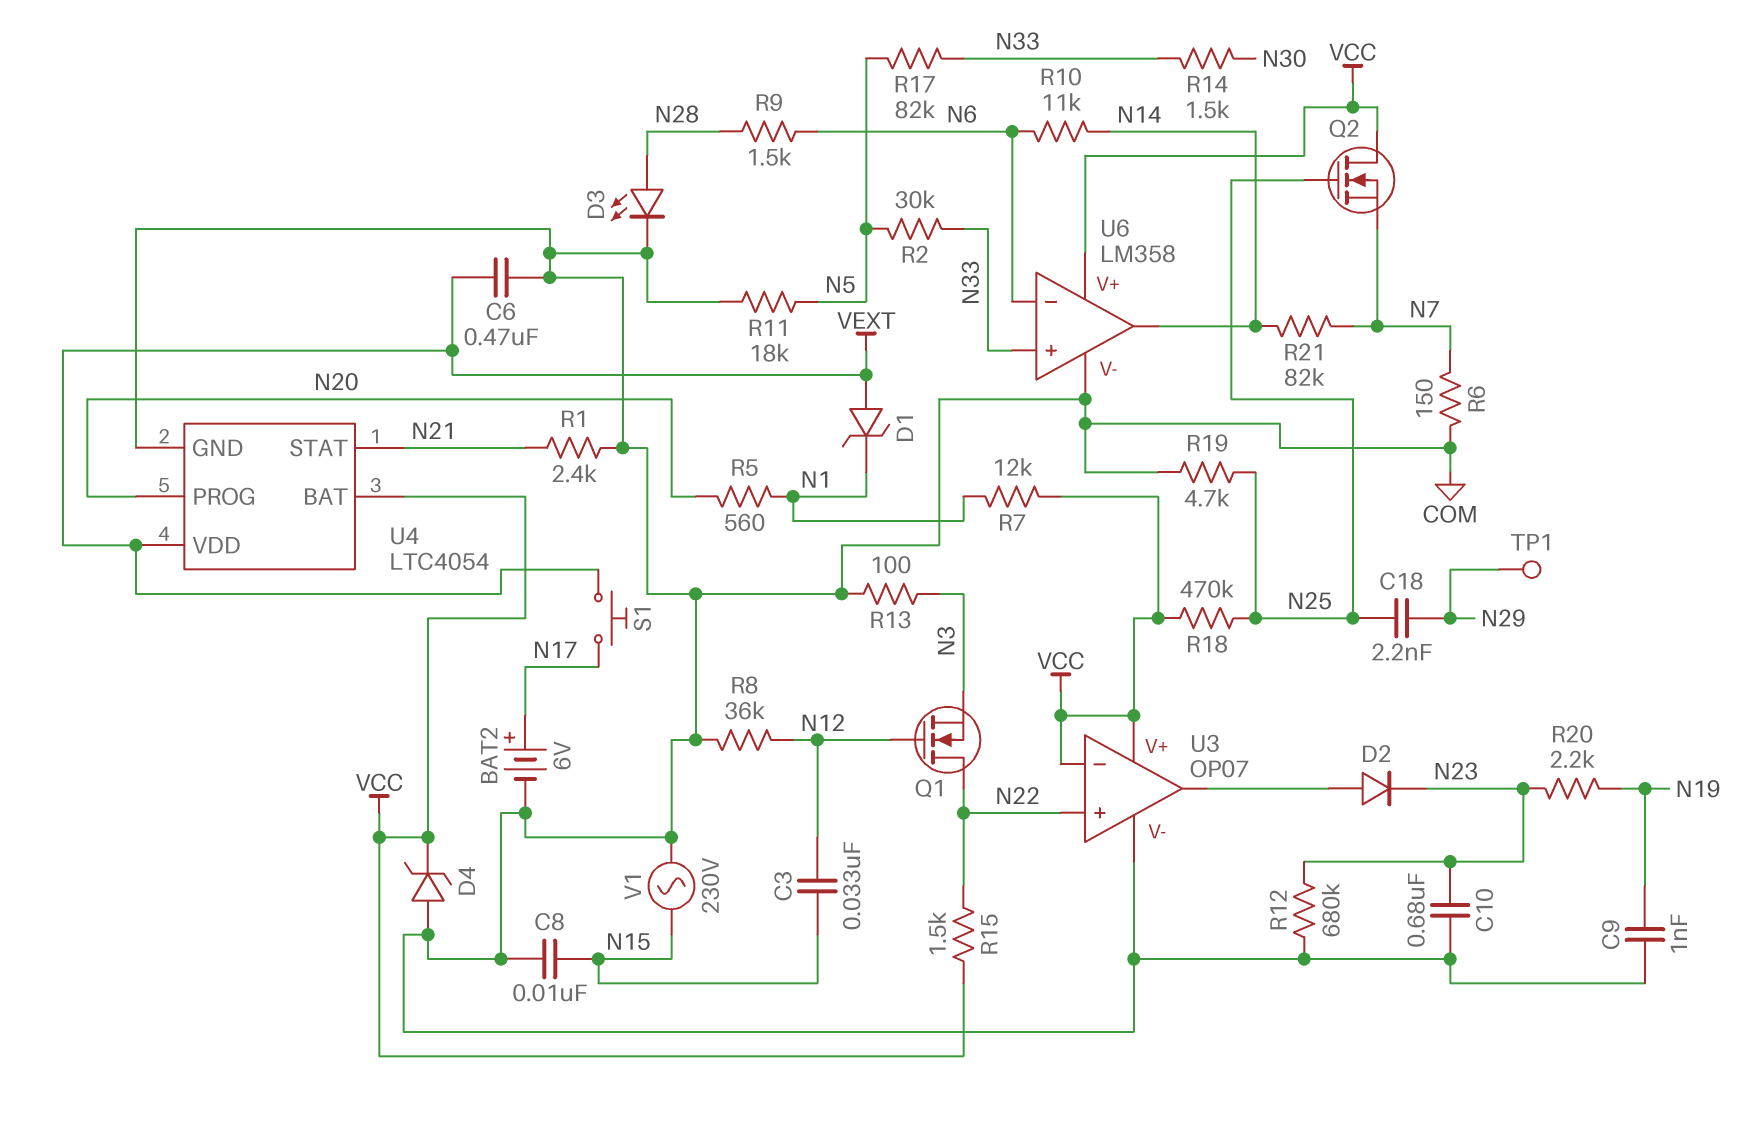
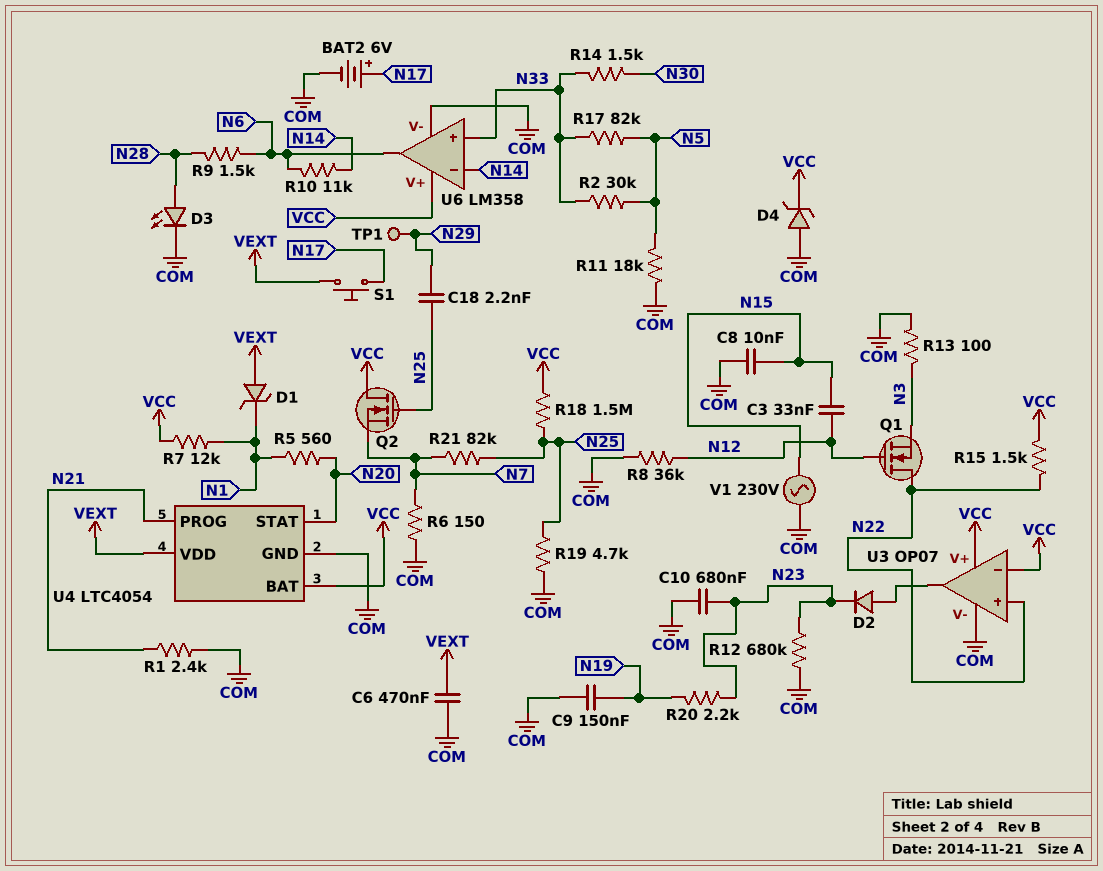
C9: 1nF (COM, N19) -> 150nF (COM, N19)
R18: 470k (N25, VCC) -> 1.5M (N25, VCC)
R21: 82k (N7, N14) -> 82k (N7, N25)
U4 pin PROG: N20 -> N21
U4 pin STAT: N21 -> N20
U6 pin in-: N6 -> N14
U6 pin out: N14 -> N6

